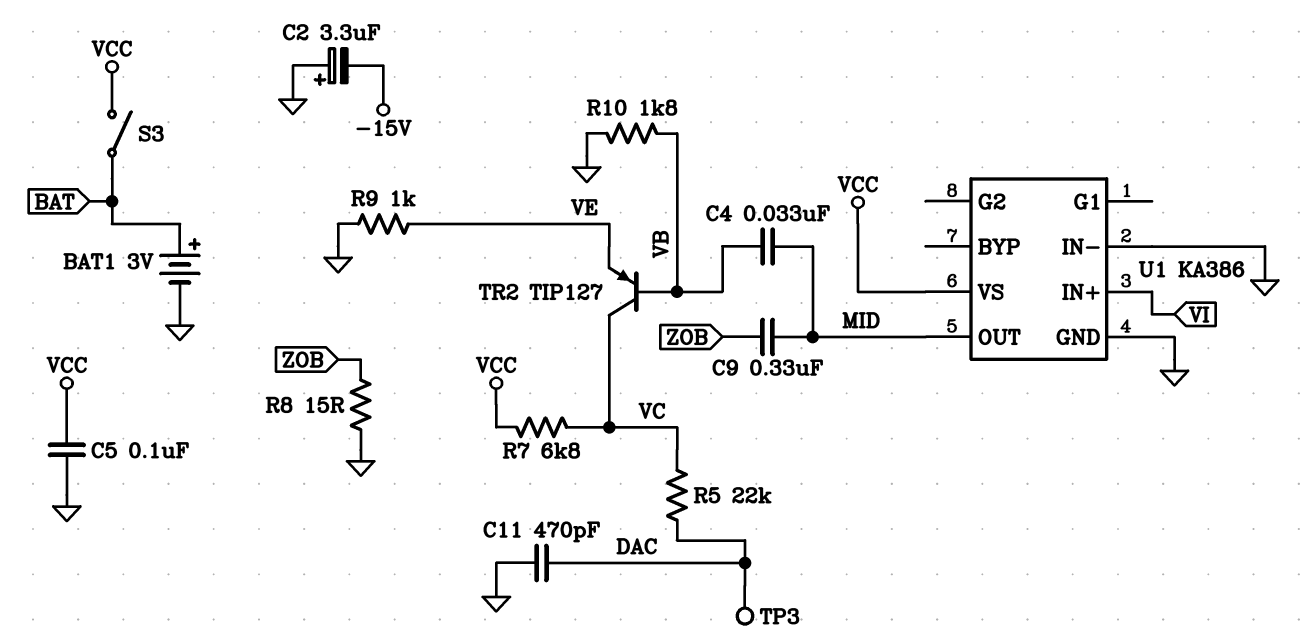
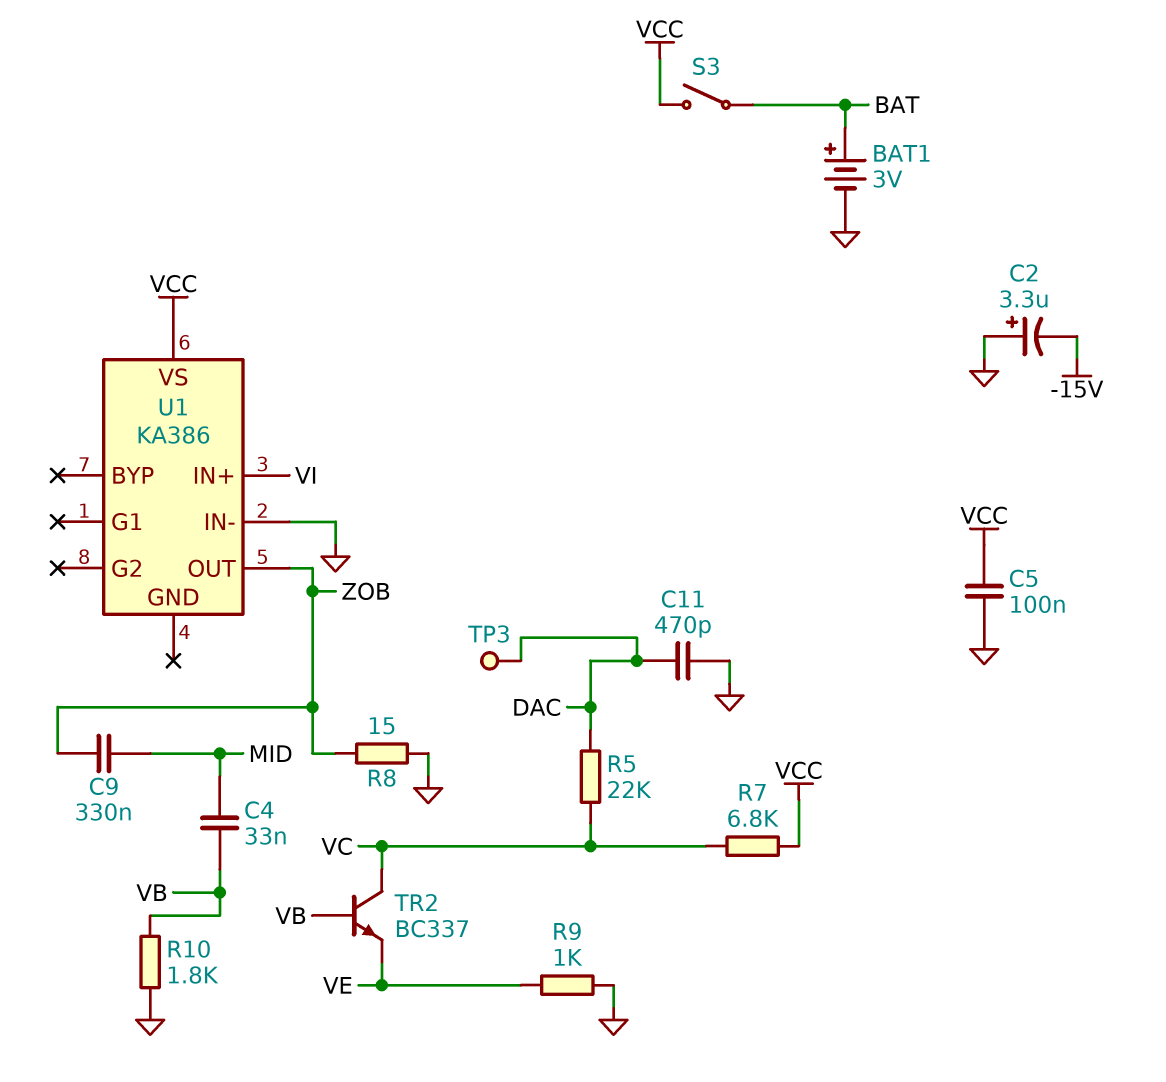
TR2: PNP TIP127 (B VB, C VC, E VE) -> NPN BC337 (B VB, C VC, E VE)
U1 pin GND: GND -> none
U1 pin OUT: MID -> ZOB

